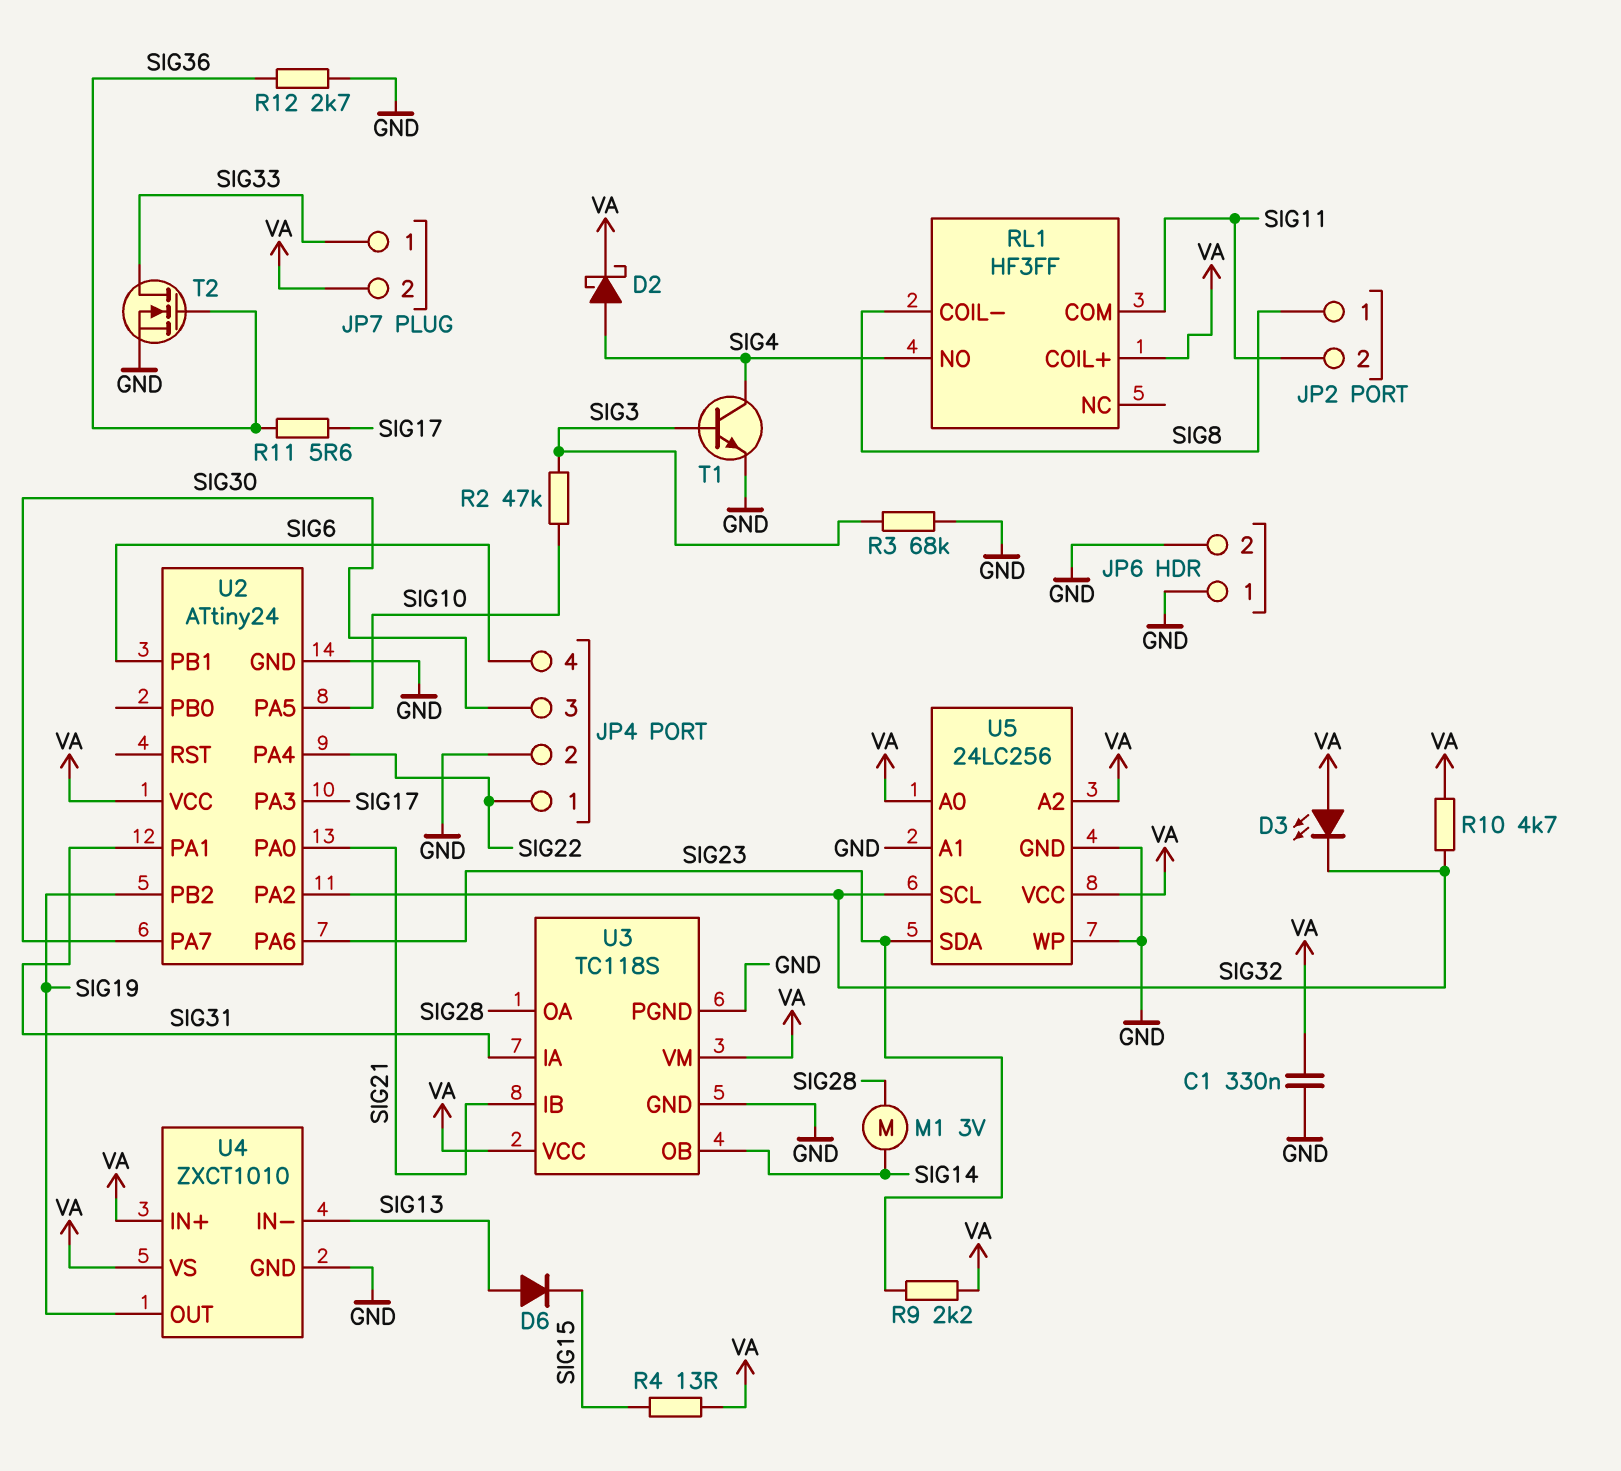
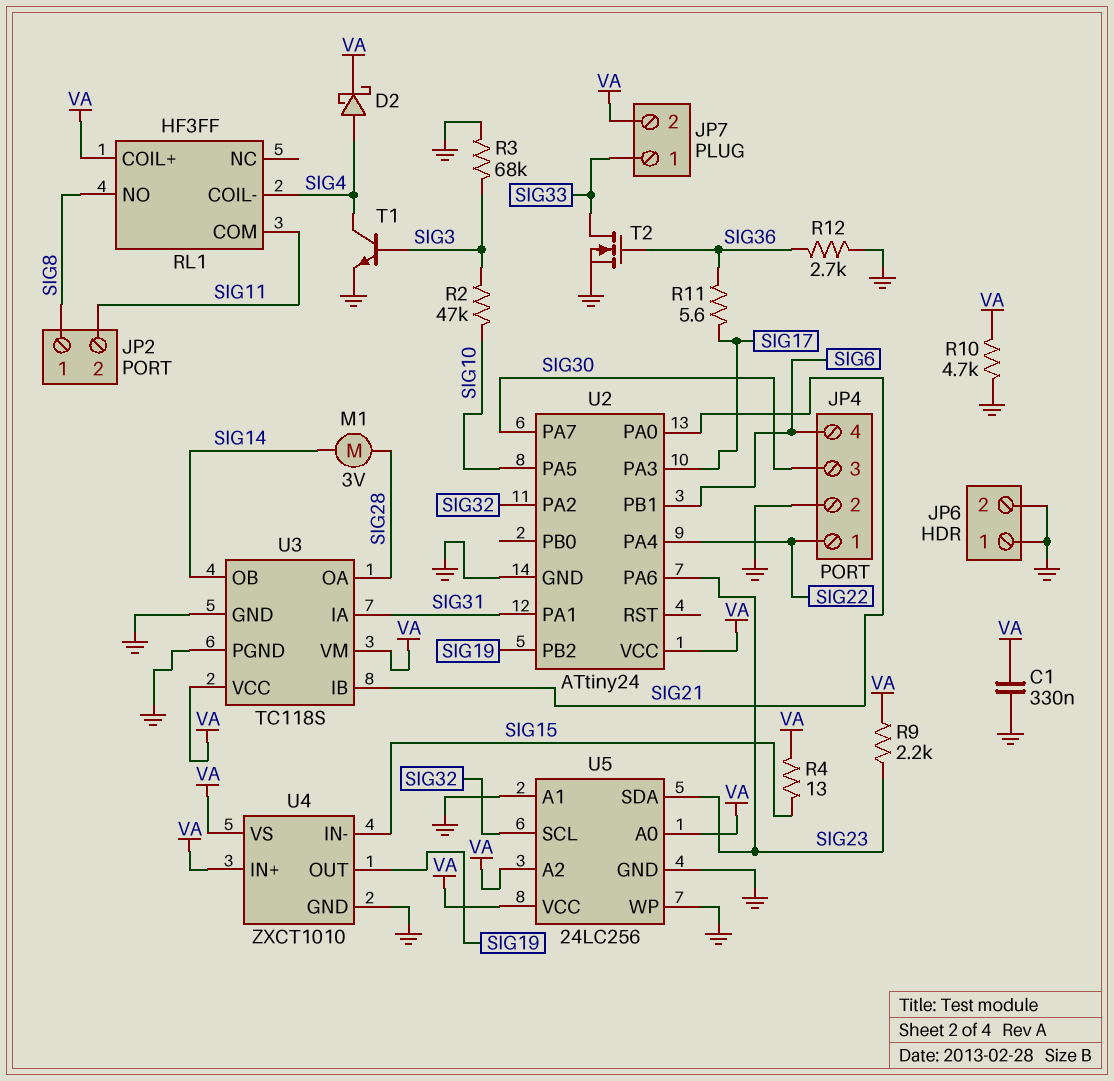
D3: LED (A VA, K SIG32) -> none
D6: diode (A SIG13, K SIG15) -> none
R10: 4.7k (SIG32, VA) -> 4.7k (GND, VA)
RL1 pin COIL-: SIG8 -> SIG4
RL1 pin NO: SIG4 -> SIG8
U4 pin IN-: SIG13 -> SIG15

